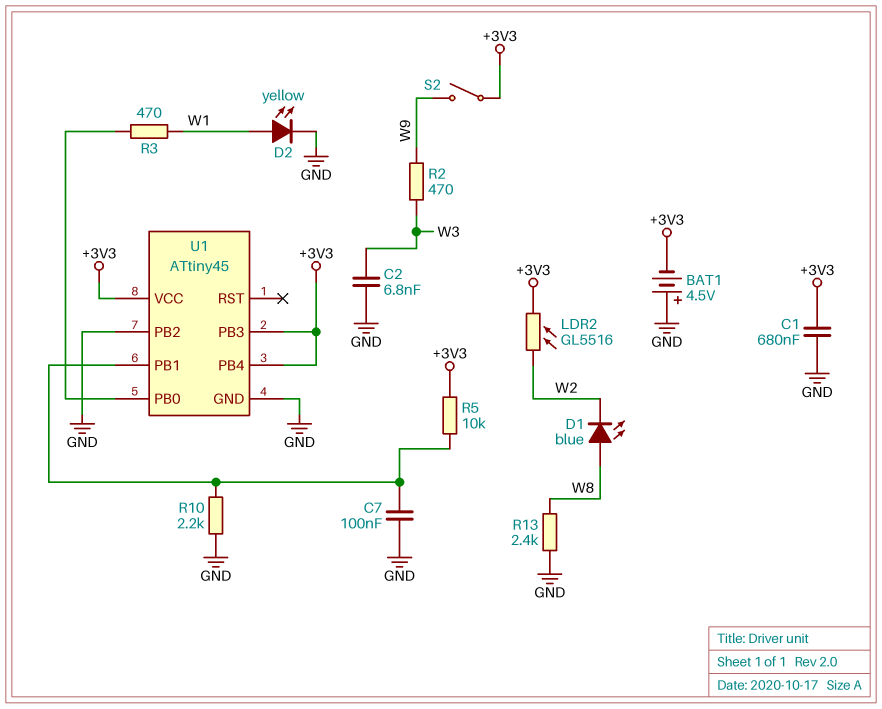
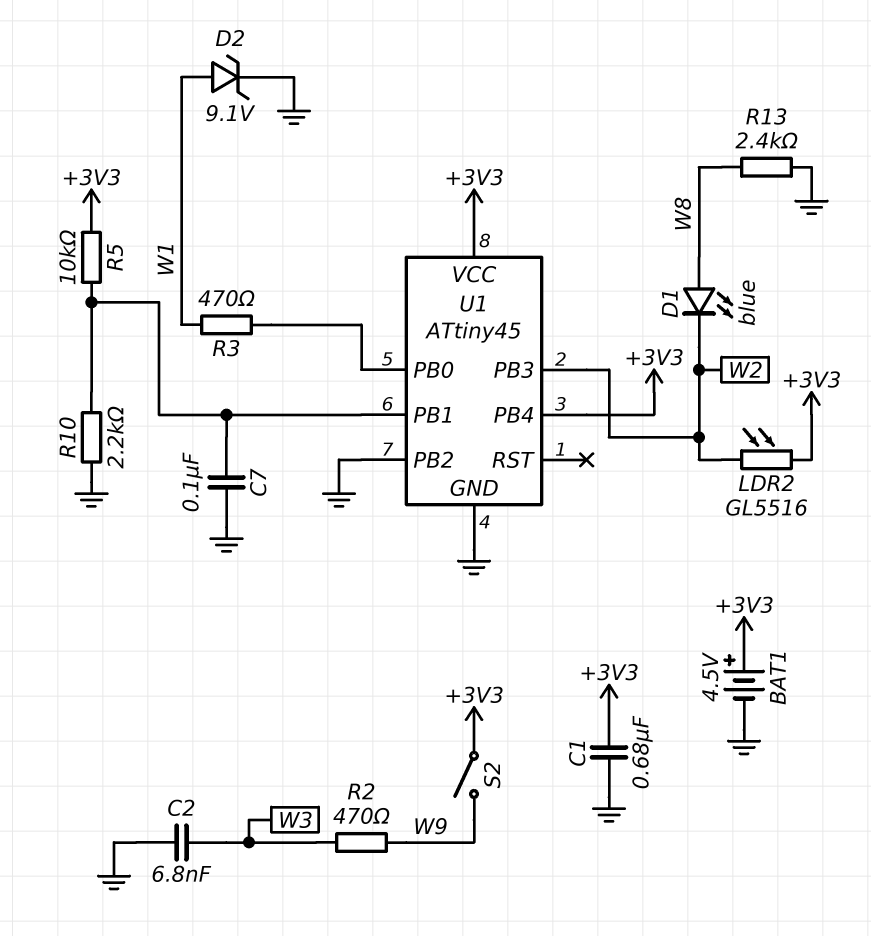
BAT1: 4.5V (plus GND, minus +3V3) -> 4.5V (plus +3V3, minus GND)
D2: LED yellow (A W1, K GND) -> zener 9.1V (A W1, K GND)
U1 pin PB3: +3V3 -> W2

